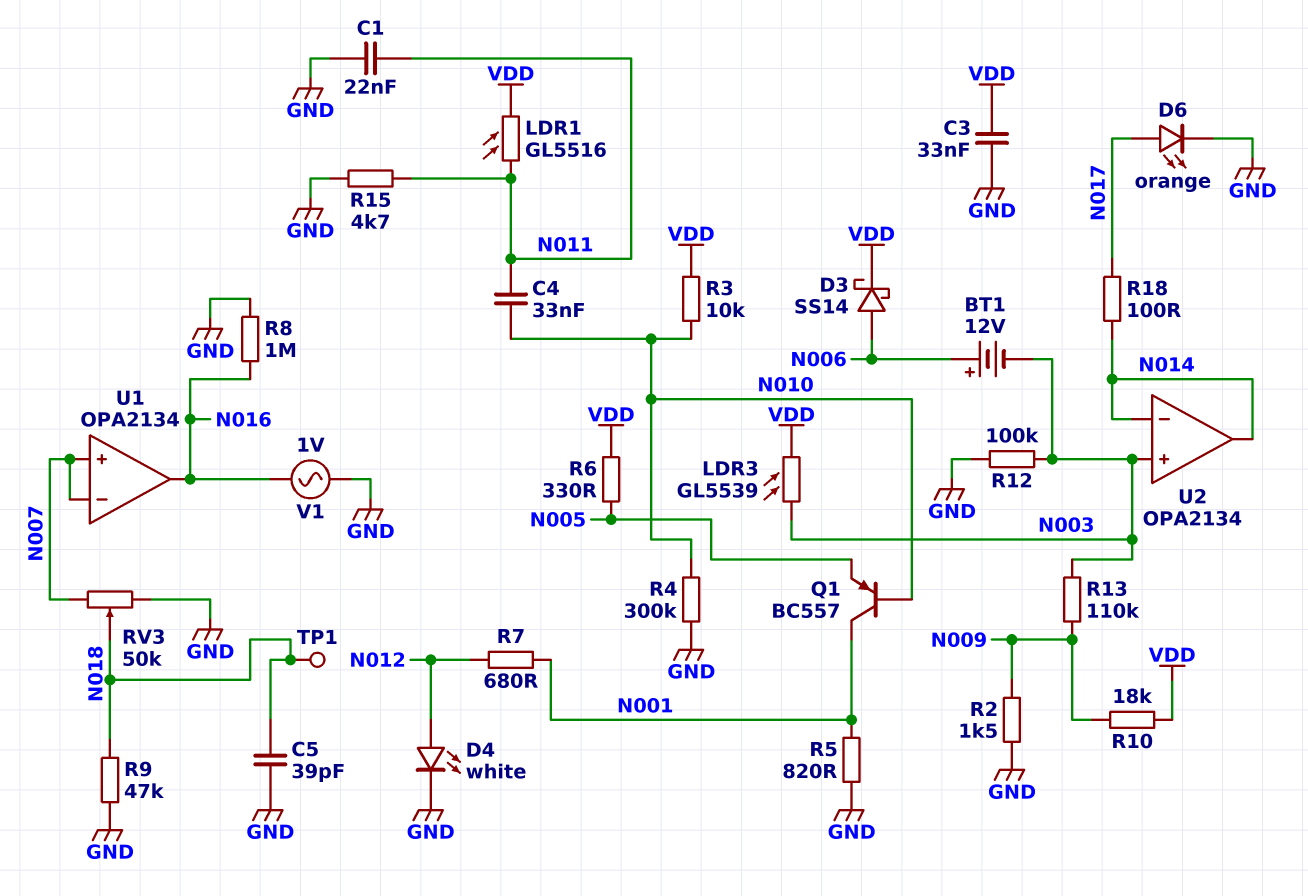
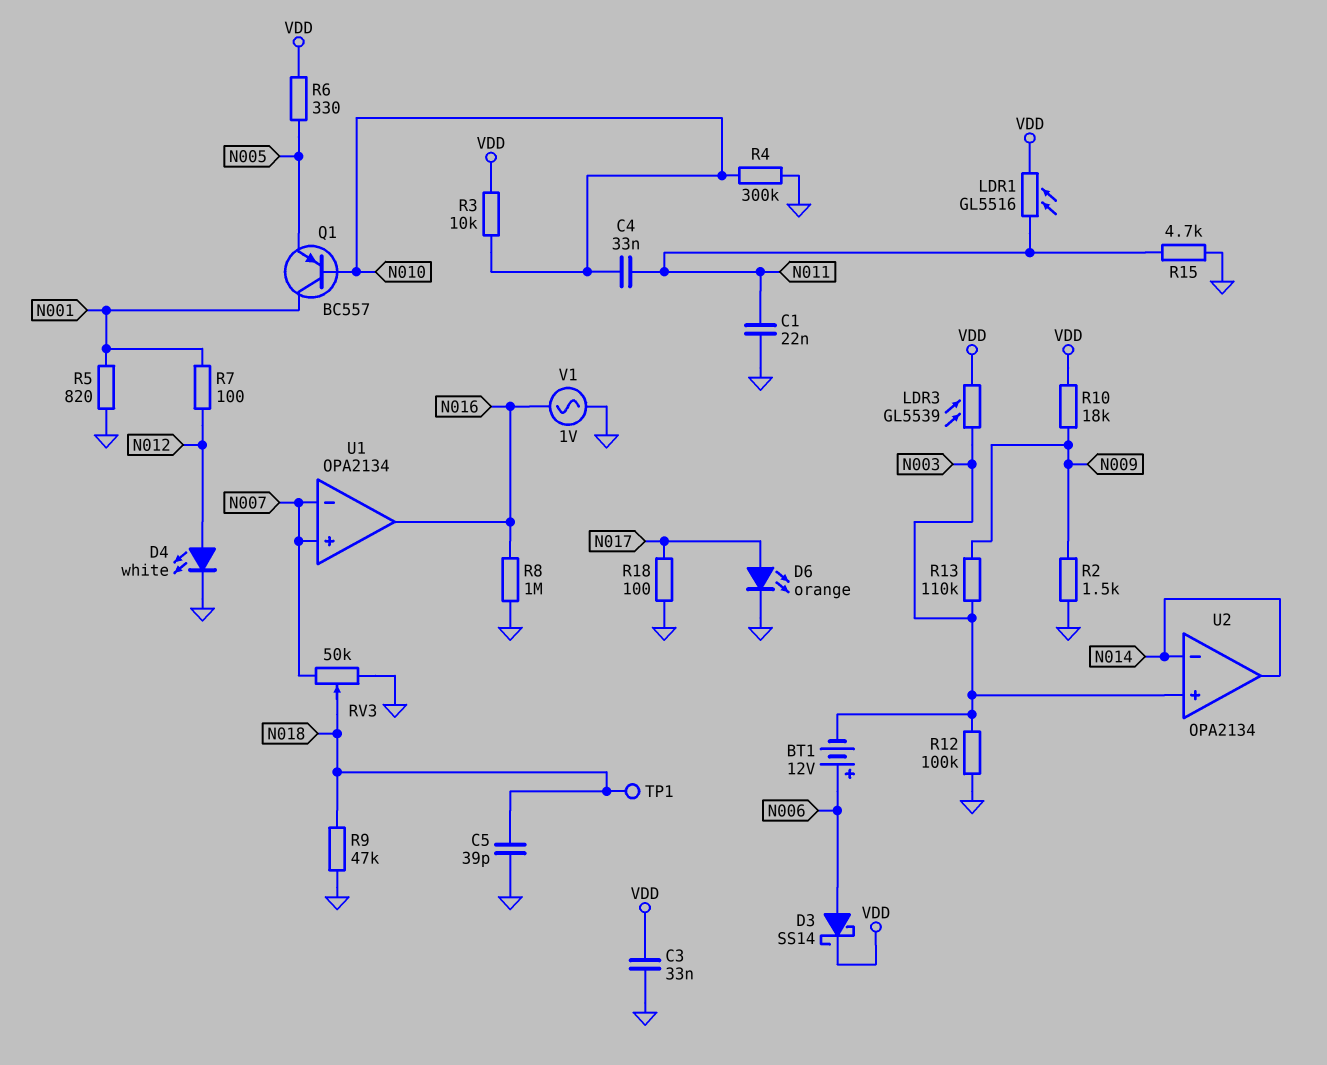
R7: 680 (N001, N012) -> 100 (N001, N012)
R18: 100 (N014, N017) -> 100 (GND, N017)

